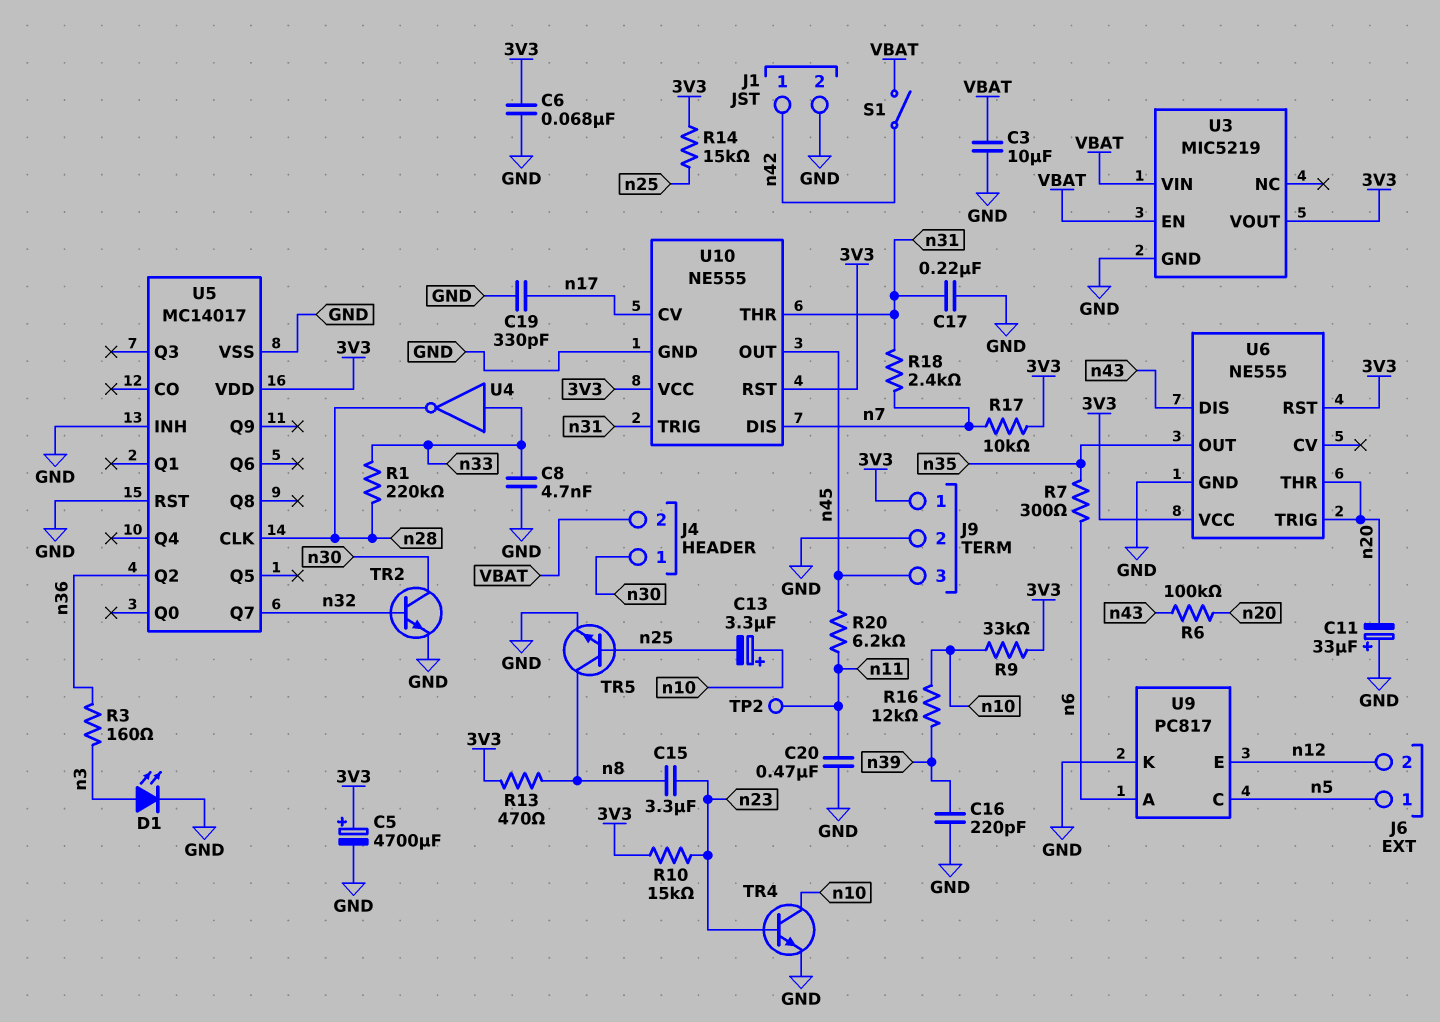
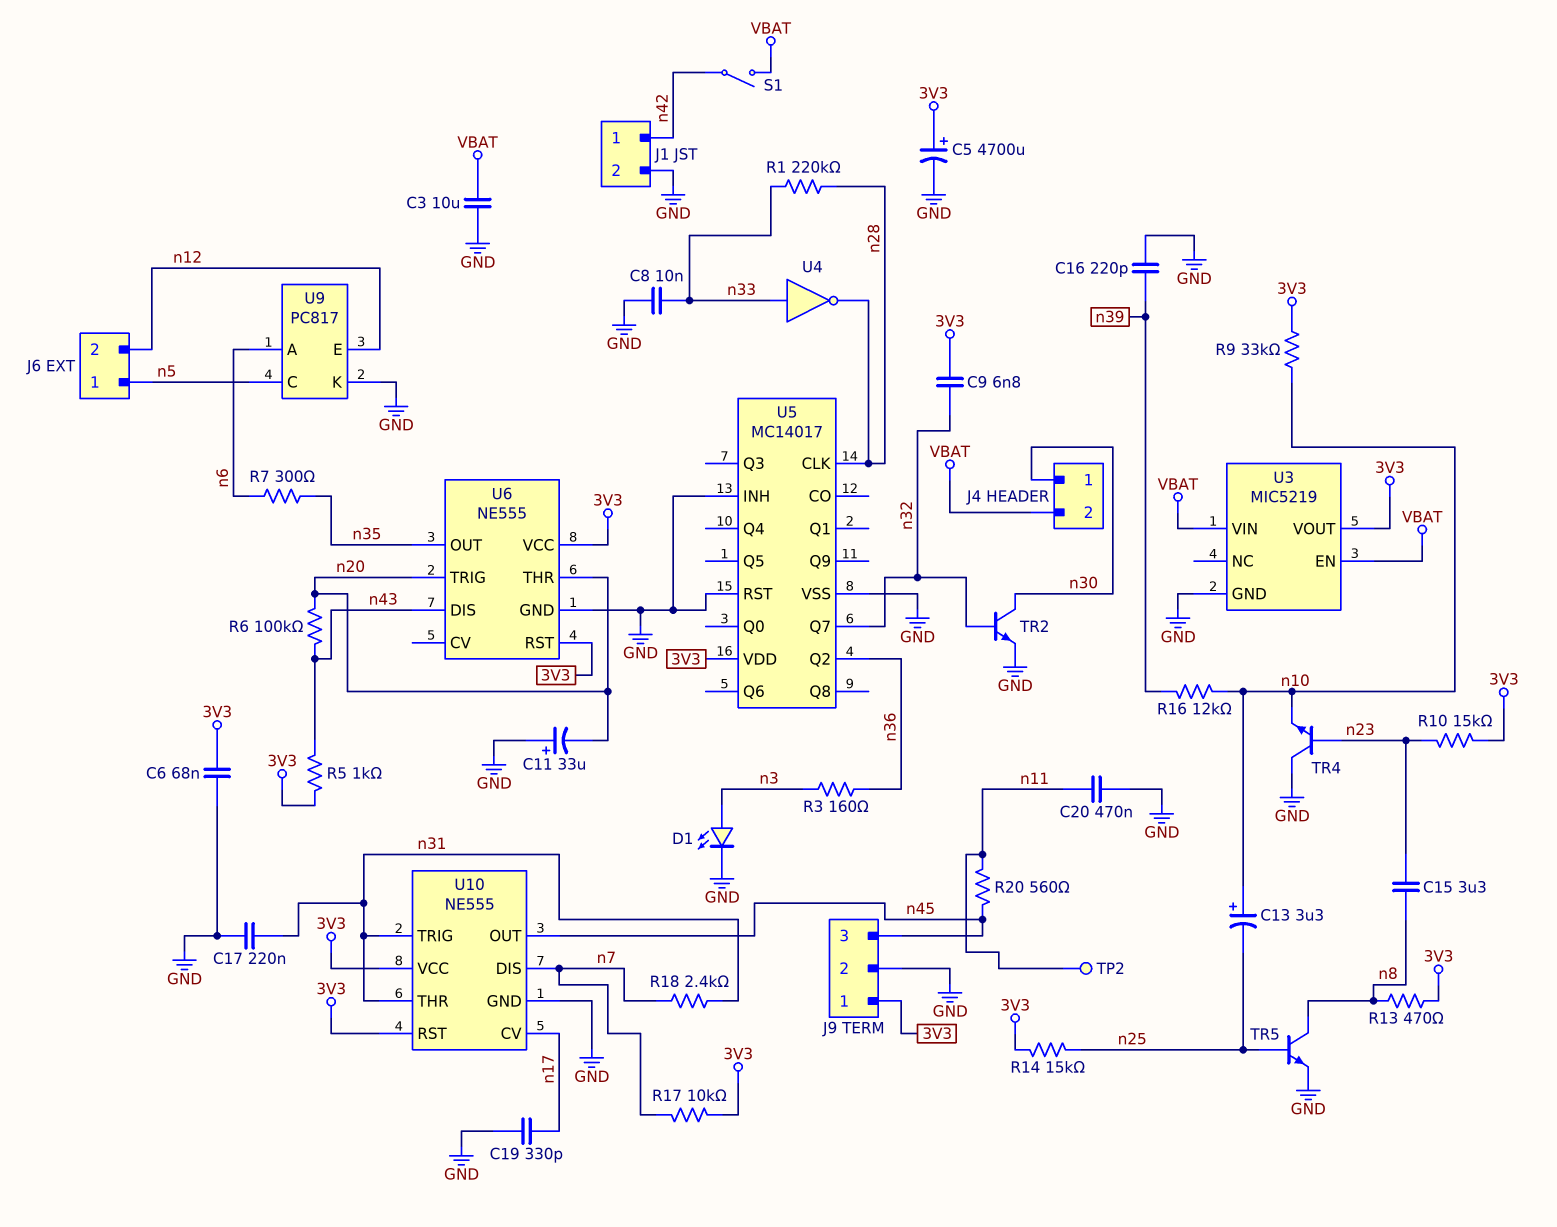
C8: 4.7nF (GND, n33) -> 10nF (GND, n33)
C9: none -> 6.8nF (3V3, n32)
R5: none -> 1k (3V3, n43)
R20: 6.2k (n11, n45) -> 560 (n11, n45)
TR4: NPN (B n23, C n10, E GND) -> NPN (B n23, C GND, E n10)

